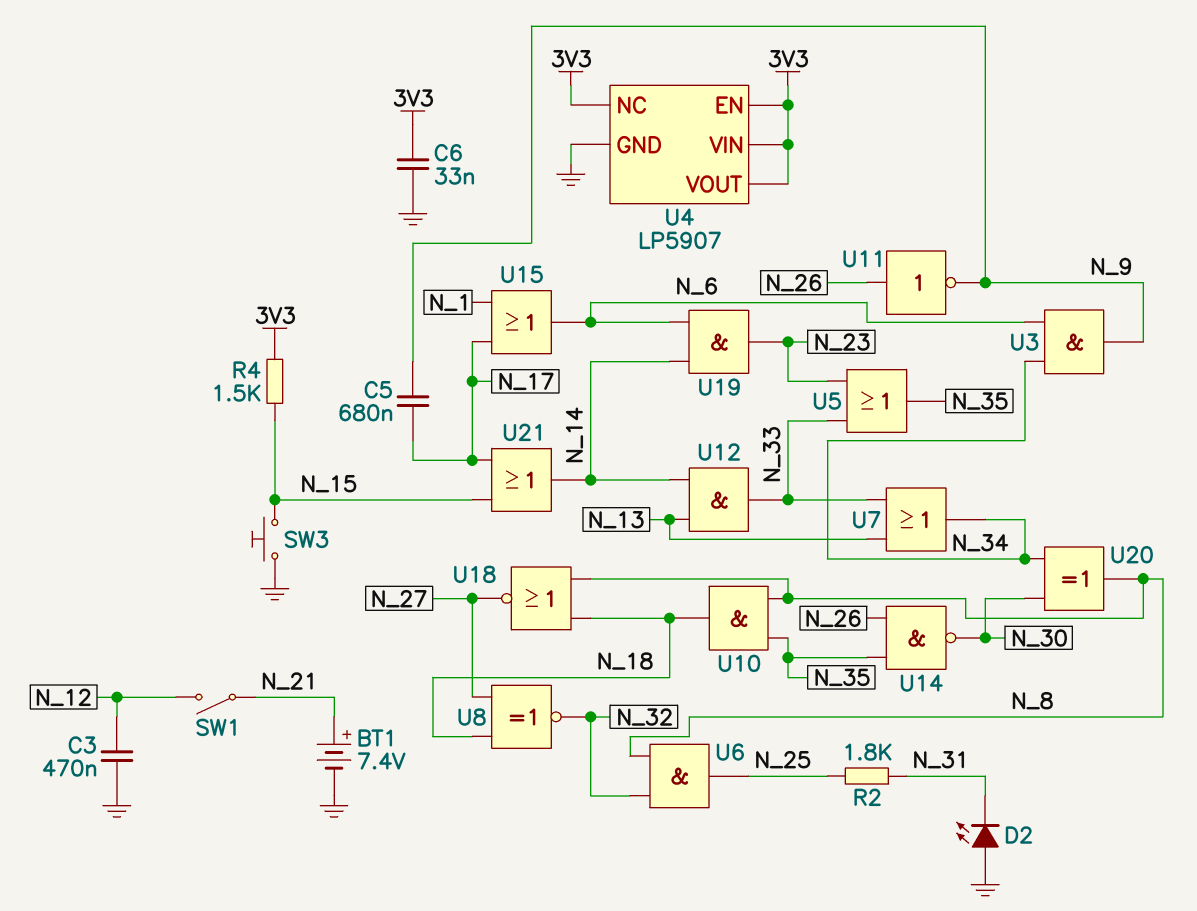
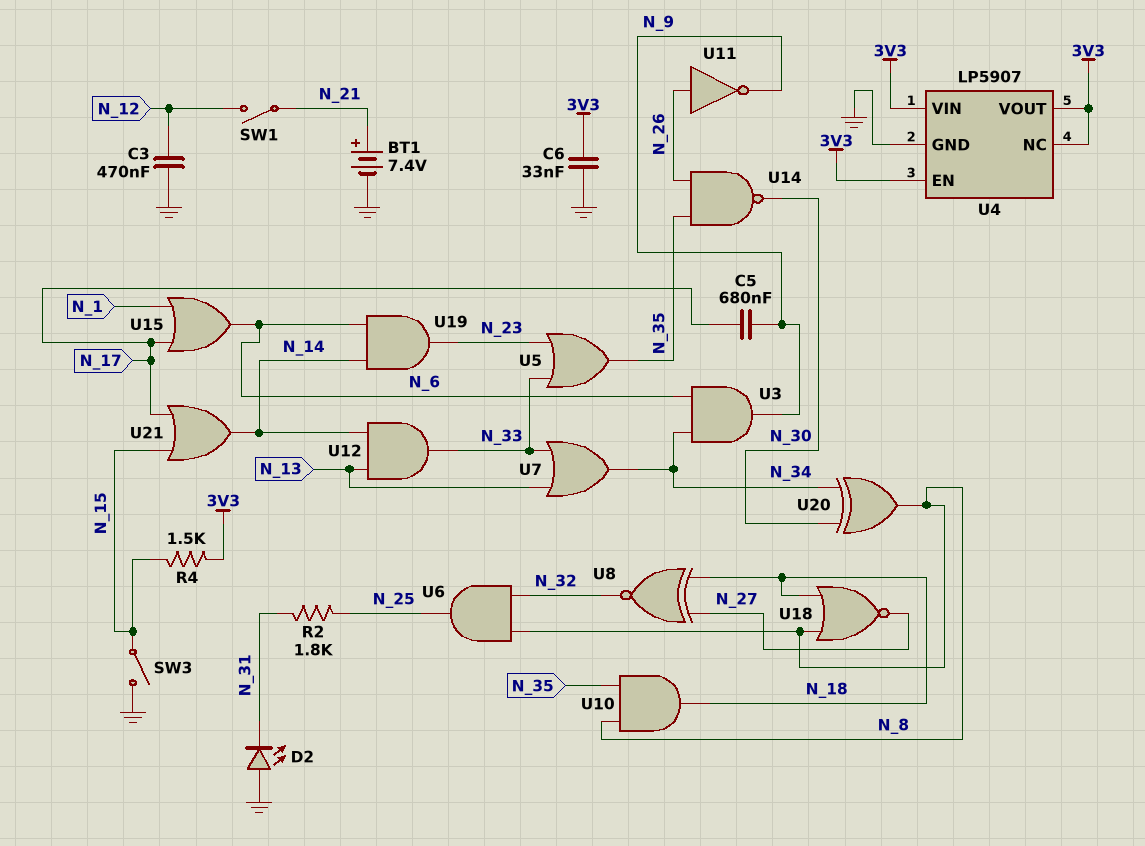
SW3: button (GND, N_15) -> switch (GND, N_15)

